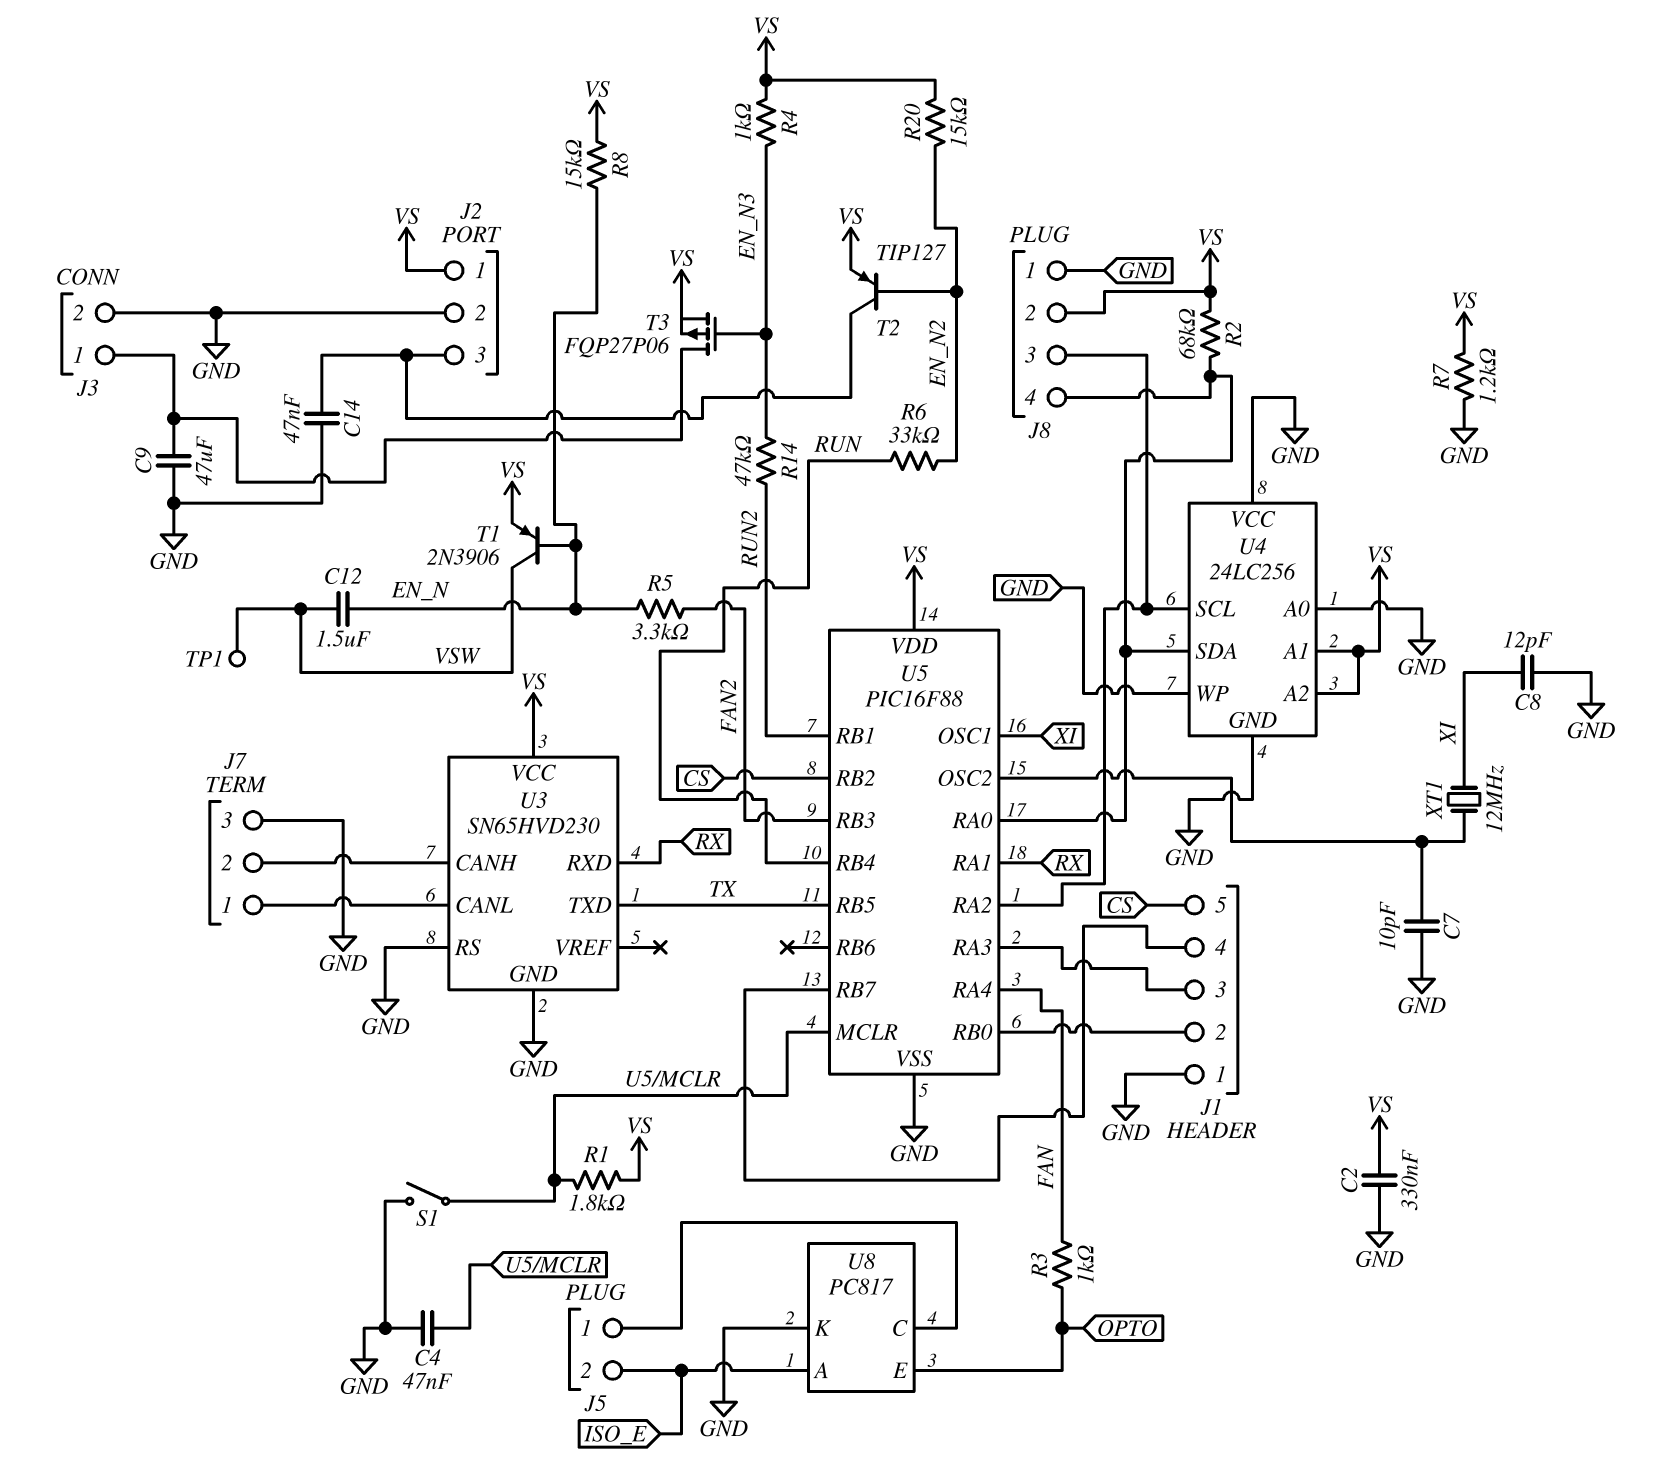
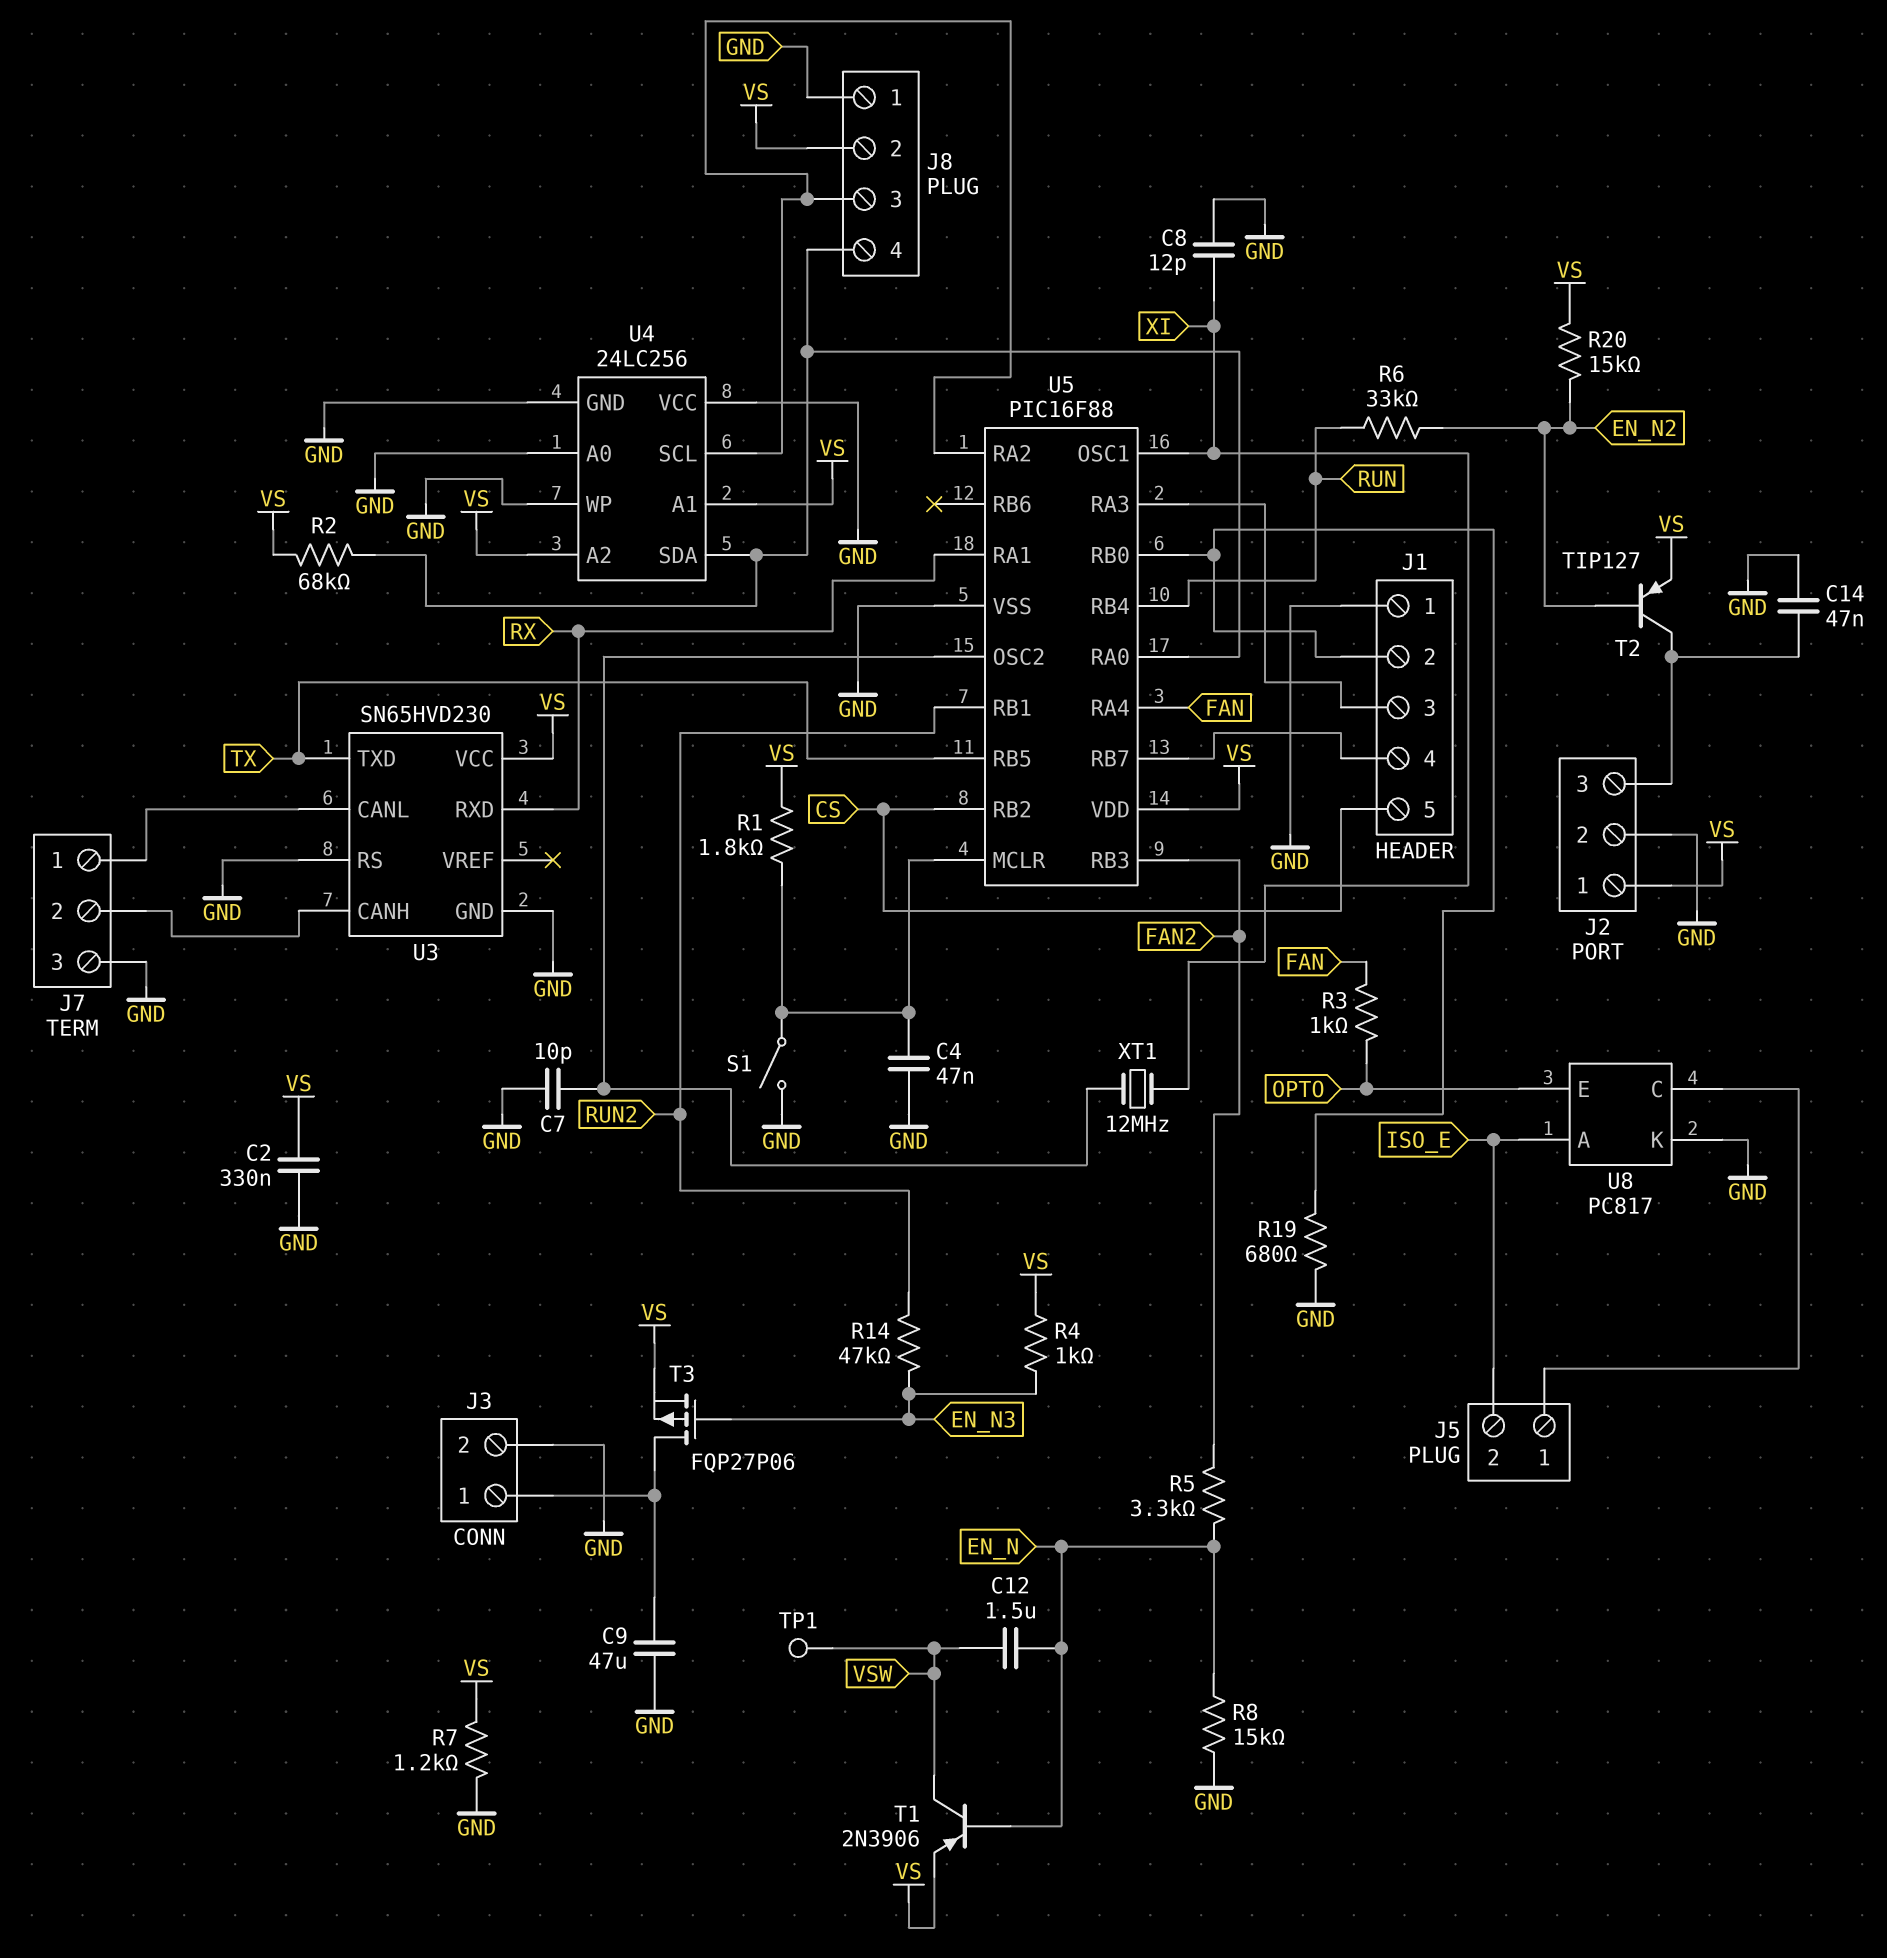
R8: 15k (EN_N, VS) -> 15k (EN_N, GND)
R19: none -> 680 (GND, J1/2)

